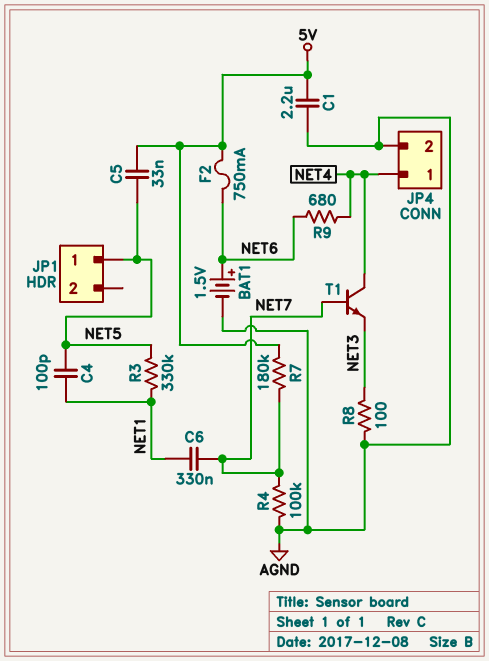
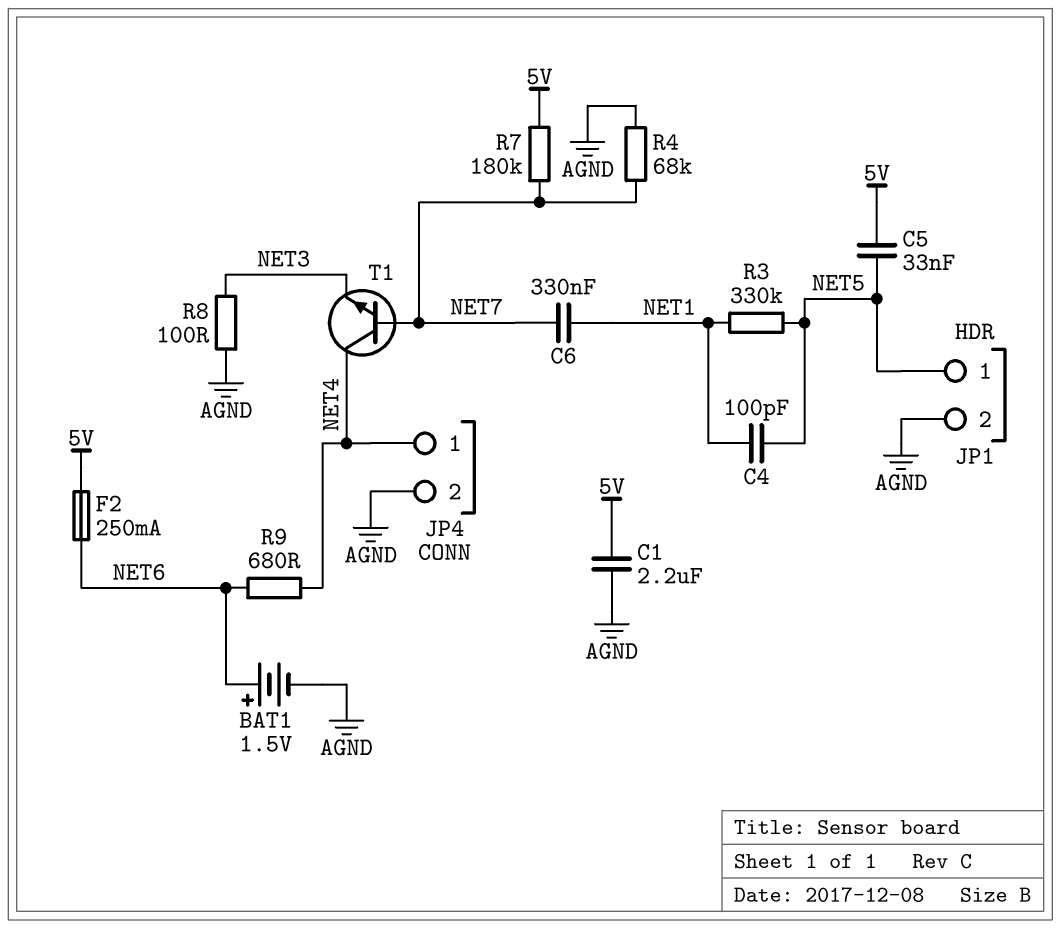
F2: 750mA (5V, NET6) -> 250mA (5V, NET6)
JP1 pin 2: none -> AGND
R4: 100k (AGND, NET7) -> 68k (AGND, NET7)

